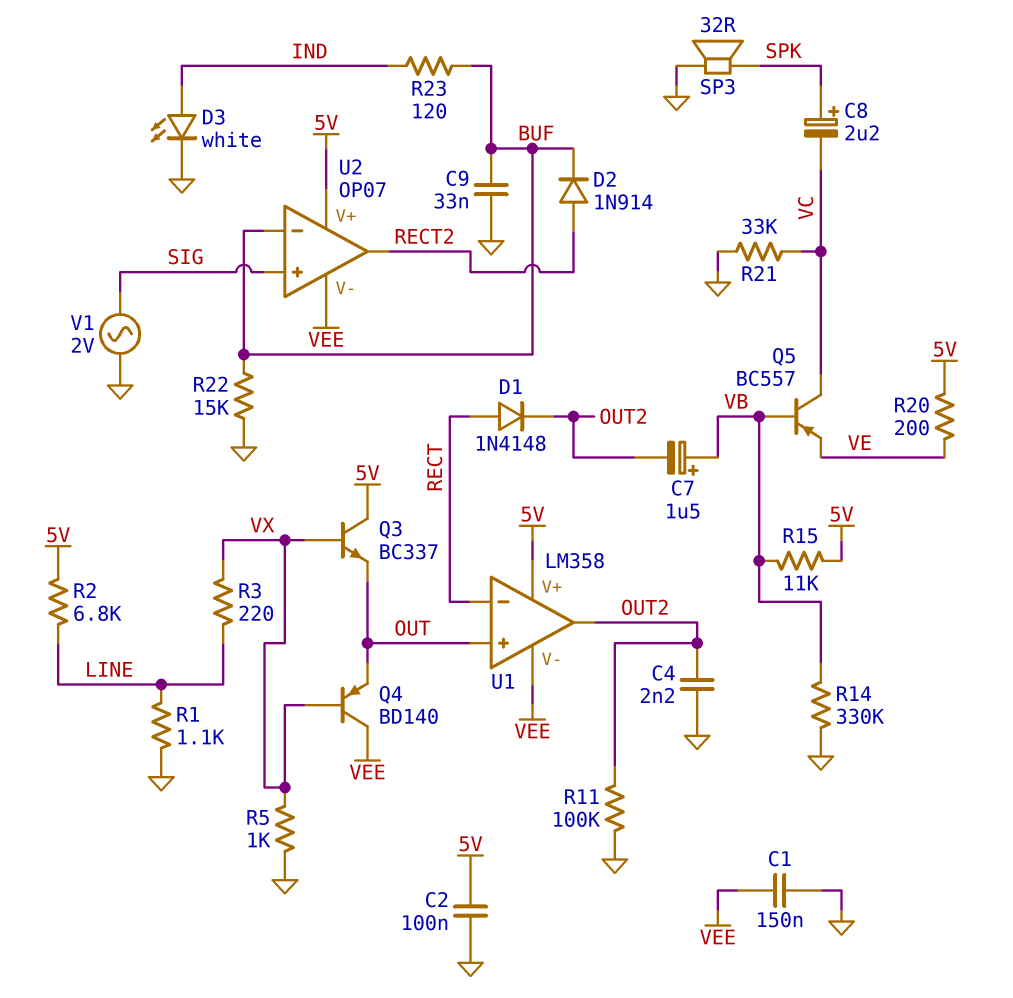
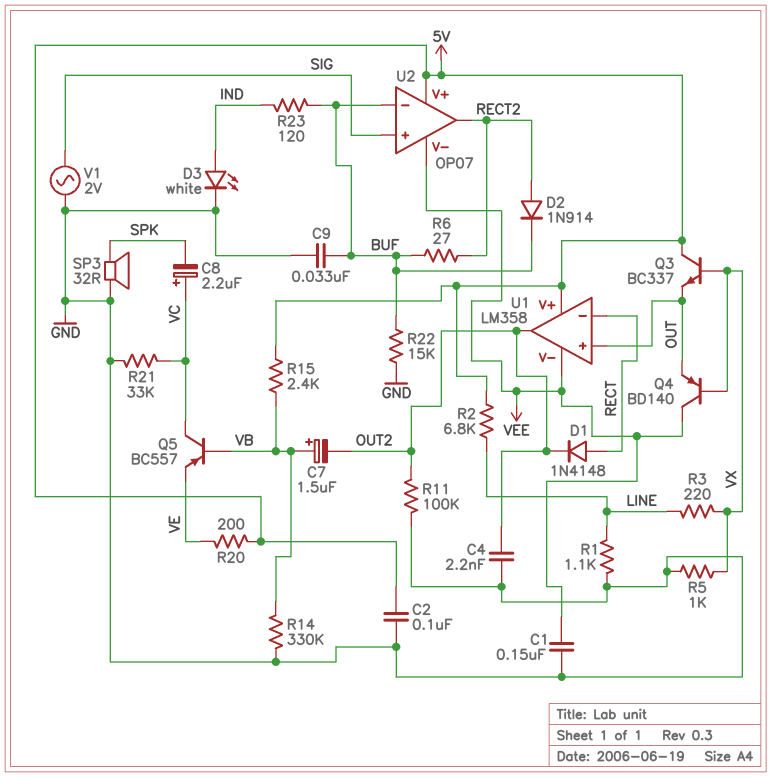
C8: 2.2uF (plus SPK, minus VC) -> 2.2uF (plus VC, minus SPK)
R6: none -> 27 (BUF, RECT2)
R15: 11k (5V, VB) -> 2.4k (5V, VB)

